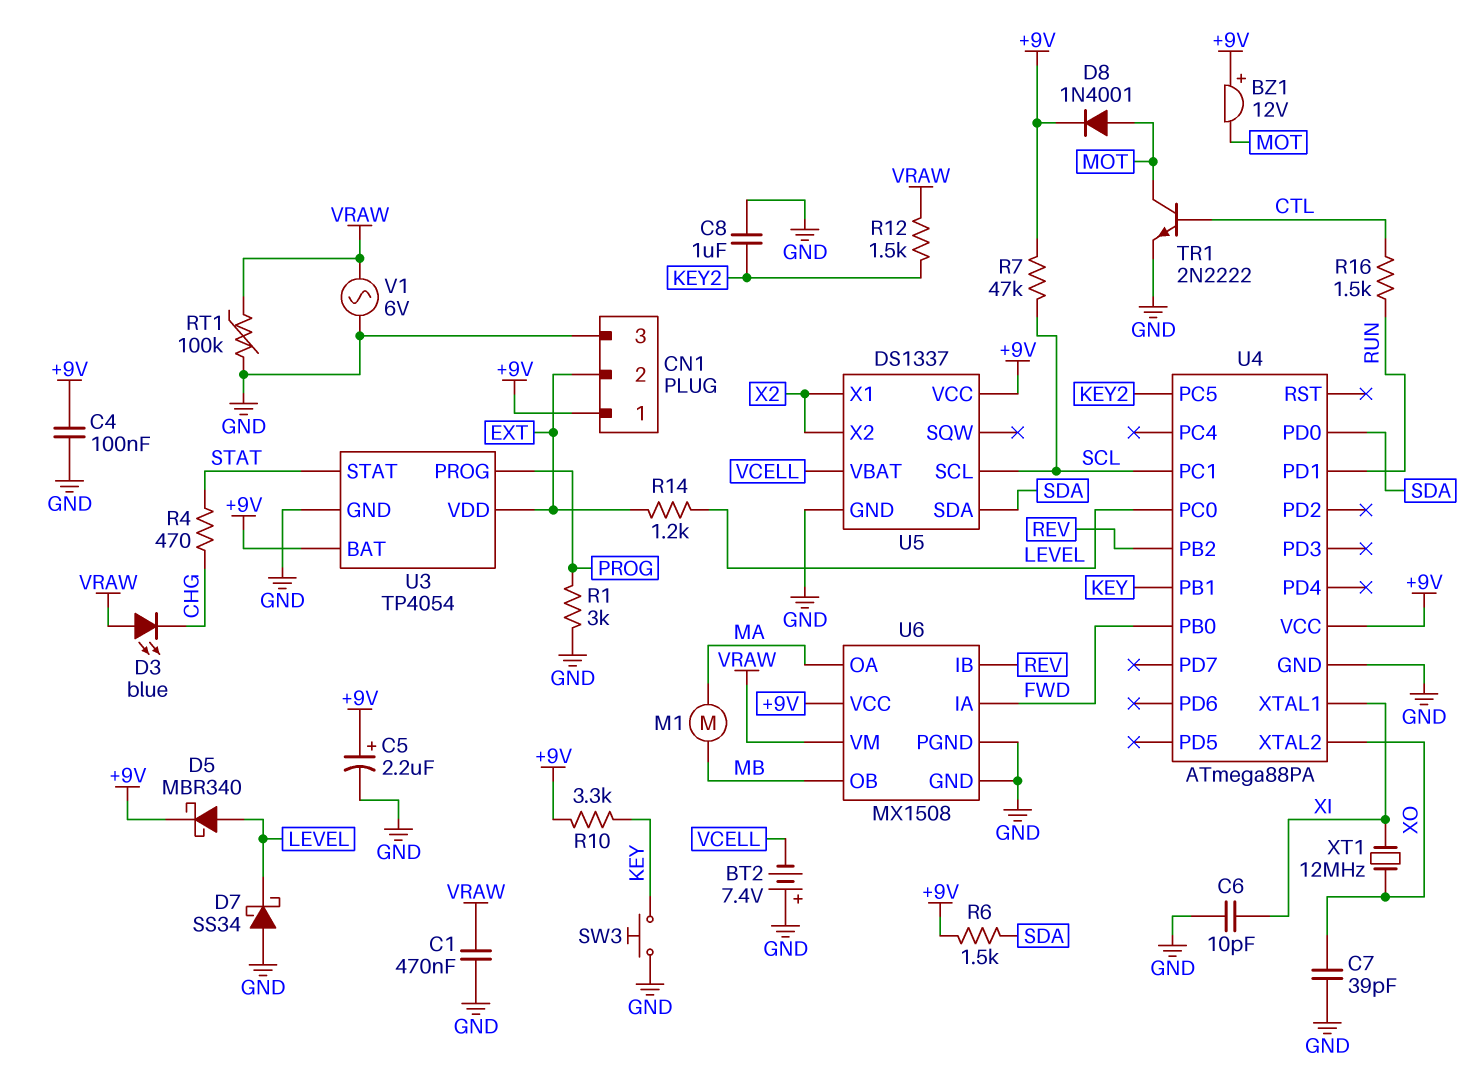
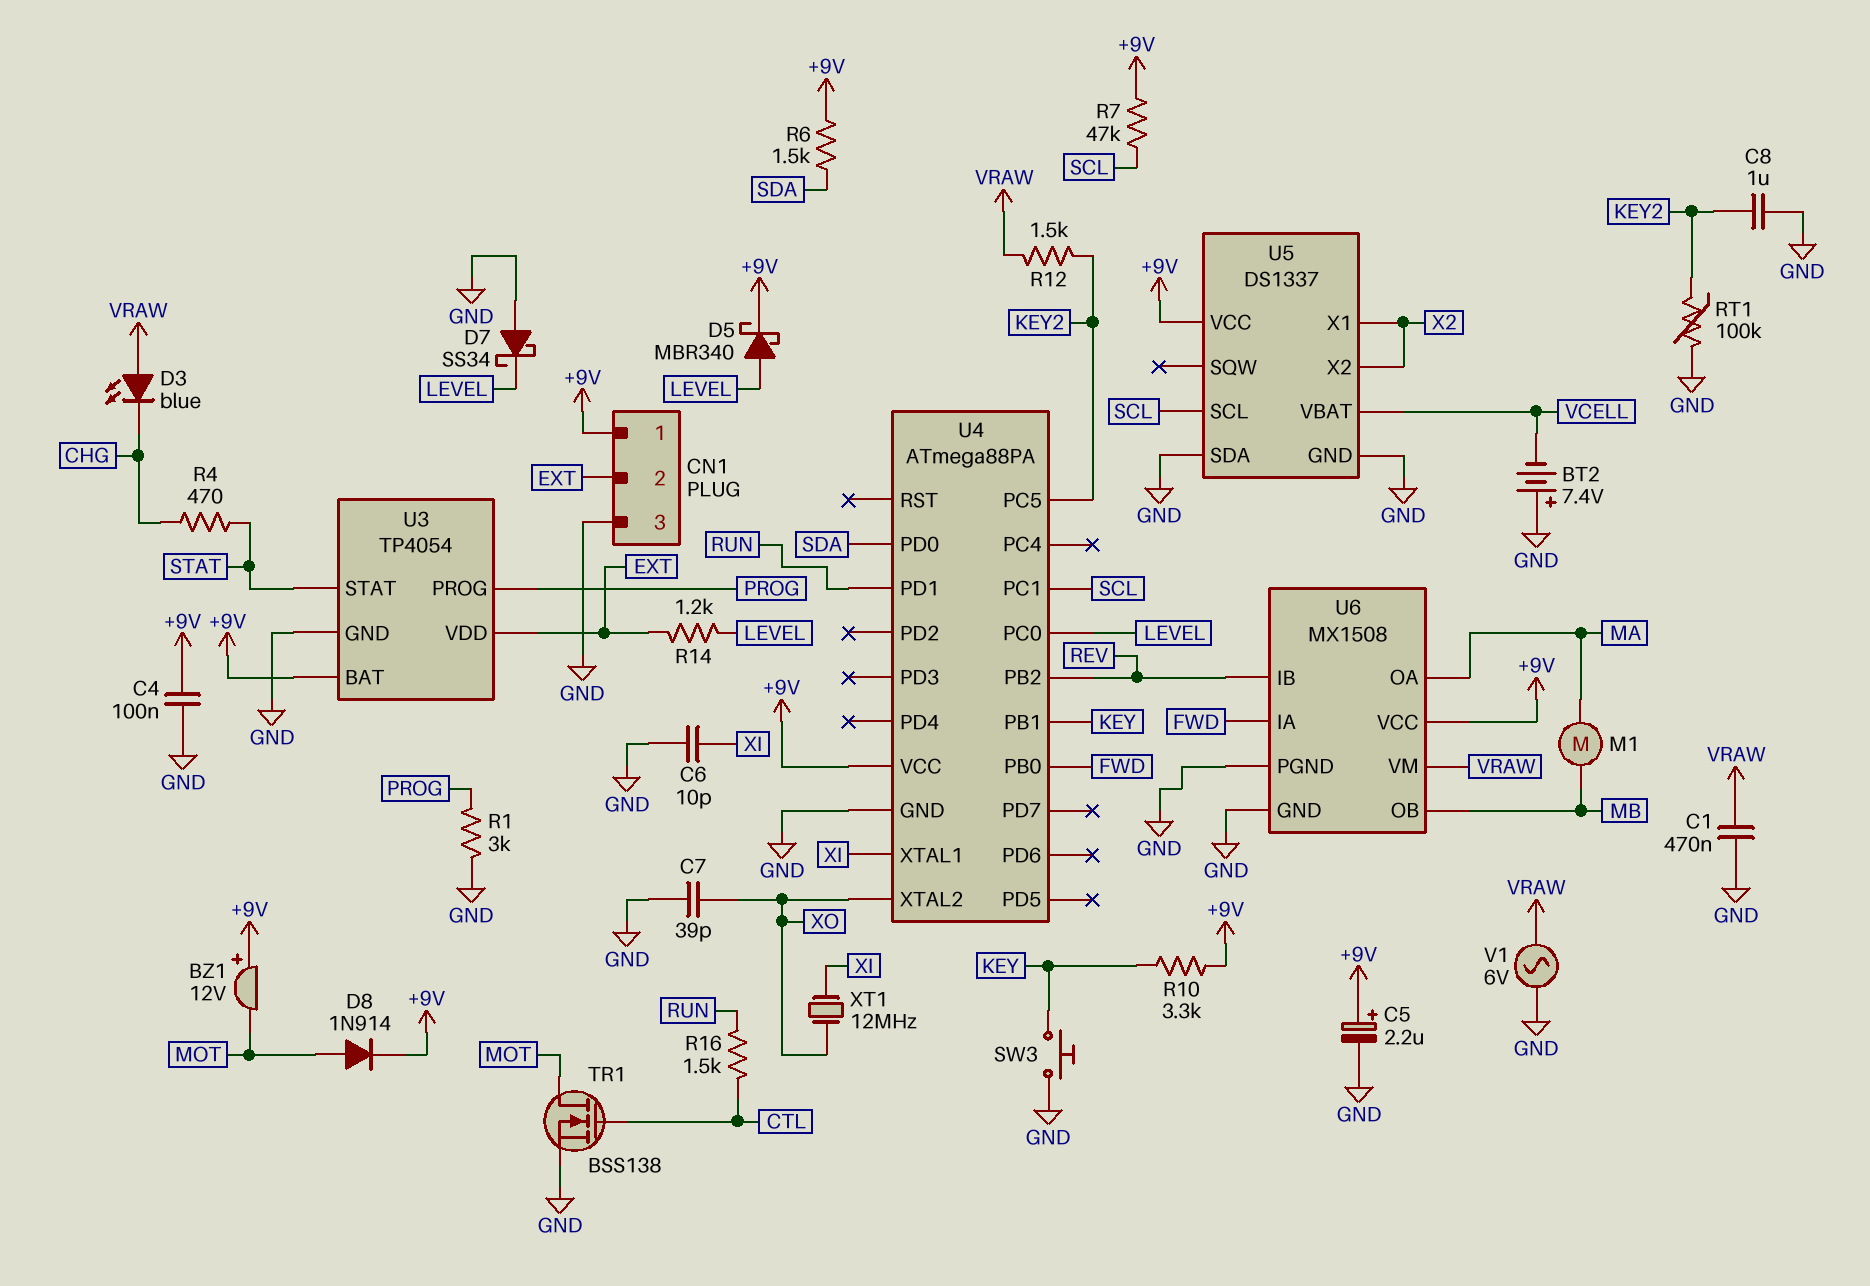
D8: diode 1N4001 (A MOT, K +9V) -> diode 1N914 (A MOT, K +9V)
RT1: 100k (GND, VRAW) -> 100k (GND, KEY2)
TR1: NPN 2N2222 (B CTL, C MOT, E GND) -> NMOS BSS138 (G CTL, D MOT, S GND)
U5 pin SDA: SDA -> GND

